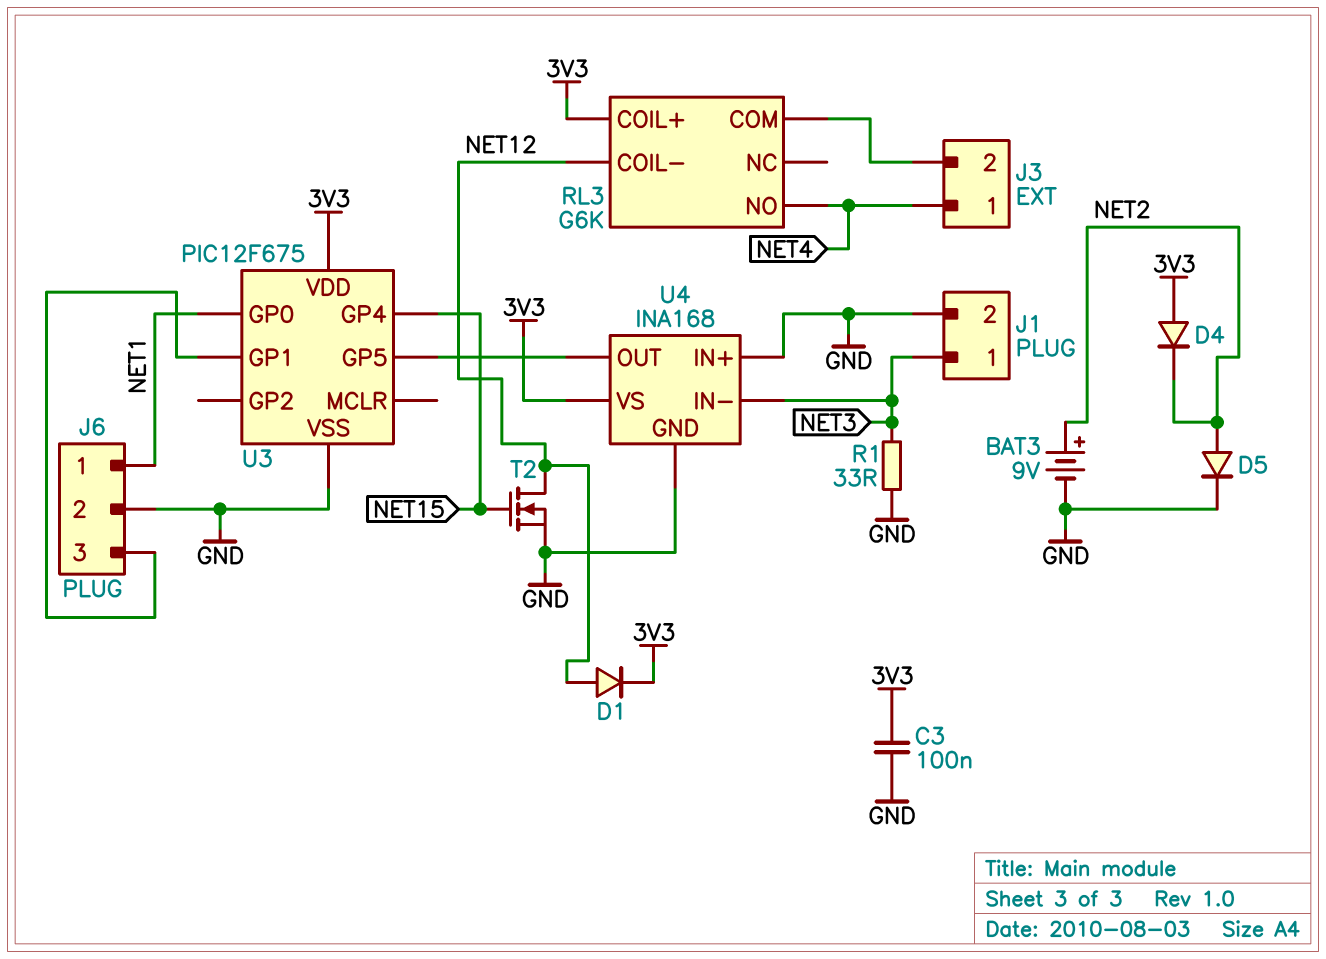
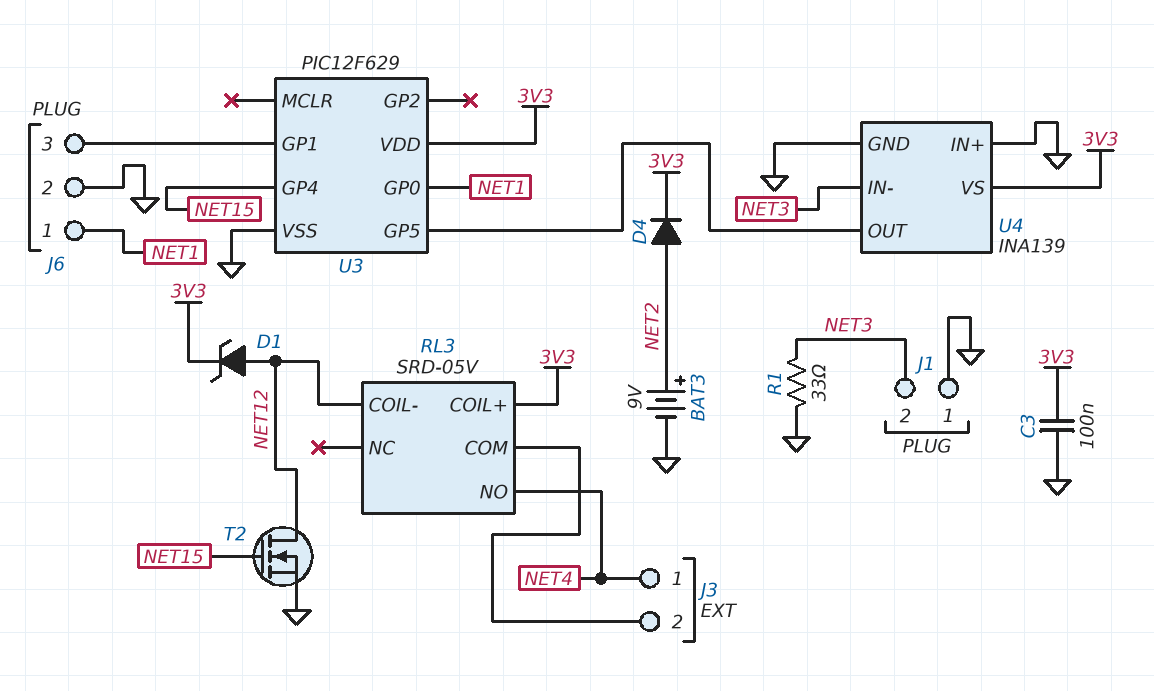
D1: diode (A NET12, K 3V3) -> zener (A NET12, K 3V3)
D4: diode (A 3V3, K NET2) -> diode (A NET2, K 3V3)
D5: diode (A NET2, K GND) -> none
J1 pin 1: NET3 -> GND
J1 pin 2: GND -> NET3
RL3: G6K -> SRD-05V
U3: PIC12F675 -> PIC12F629
U4: INA168 -> INA139

